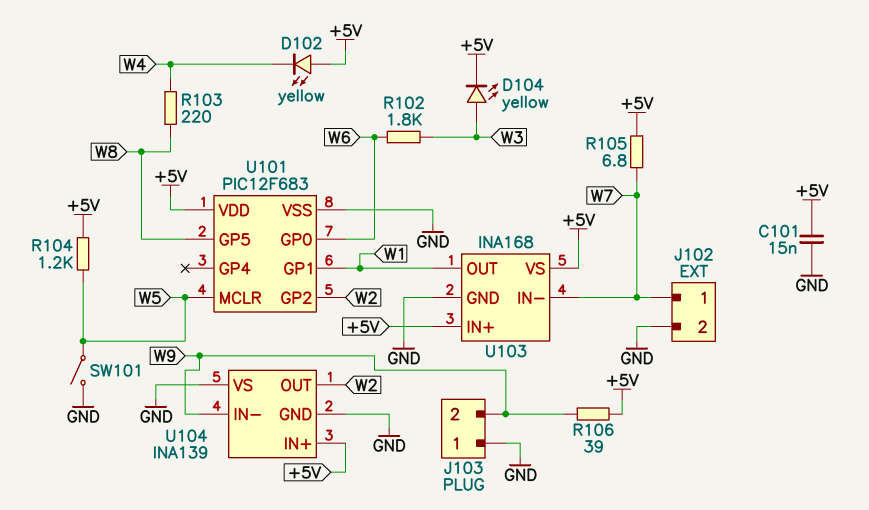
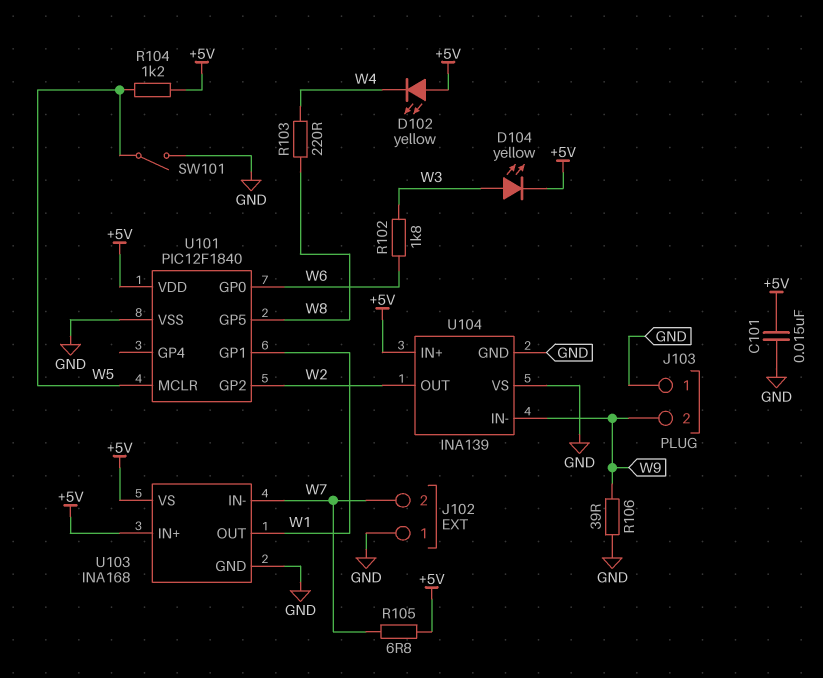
J102 pin 1: W7 -> GND
J102 pin 2: GND -> W7
R106: 39 (+5V, W9) -> 39 (GND, W9)
U101: PIC12F683 -> PIC12F1840

